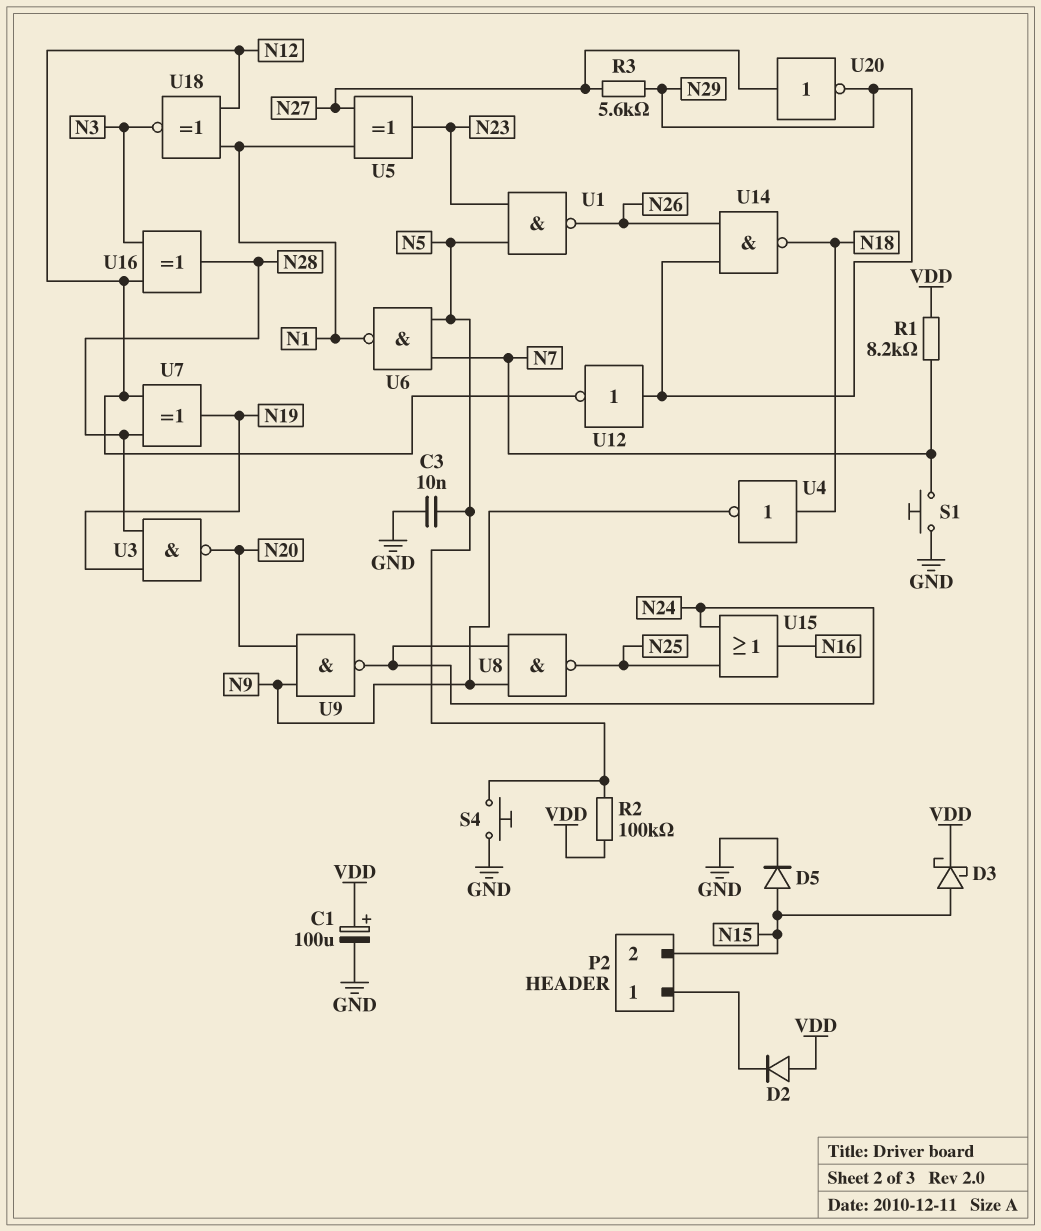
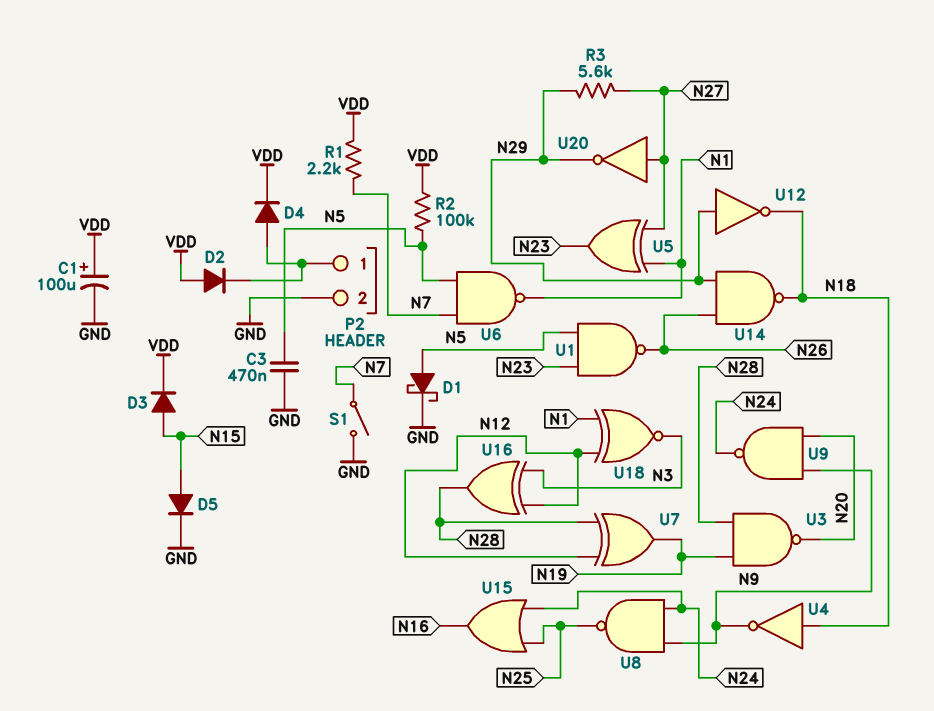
C3: 10nF (GND, N5) -> 470nF (GND, N5)
D1: none -> schottky (A N5, K GND)
D3: schottky (A N15, K VDD) -> diode (A N15, K VDD)
D4: none -> diode (A P2/1, K VDD)
P2 pin 2: N15 -> GND
R1: 8.2k (N7, VDD) -> 2.2k (N7, VDD)
S1: button (GND, N7) -> switch (GND, N7)
S4: button (GND, N5) -> none
U12: NOT (in N29, out N12) -> NOT (in N29, out N18)

